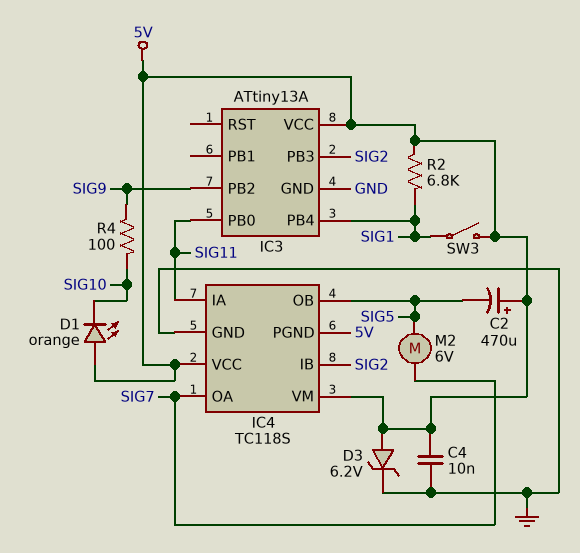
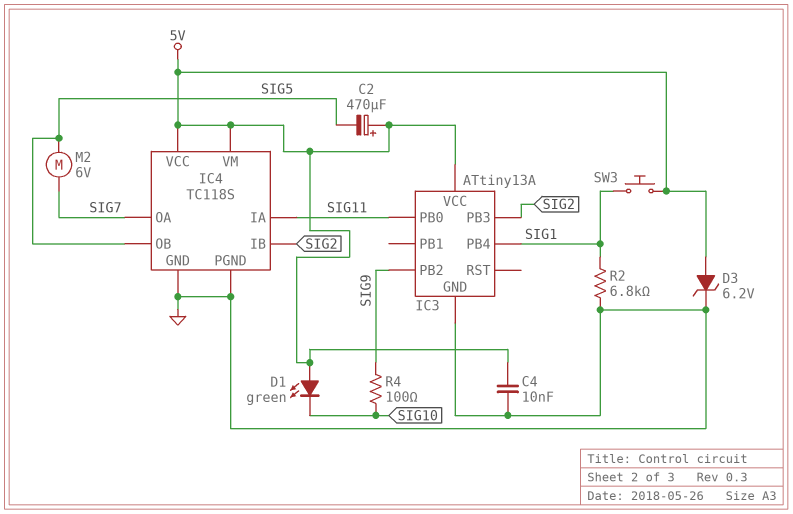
D1: LED orange (A 5V, K SIG10) -> LED green (A 5V, K SIG10)
IC4 pin PGND: 5V -> GND
R2: 6.8k (5V, SIG1) -> 6.8k (GND, SIG1)
SW3: switch (5V, SIG1) -> button (5V, SIG1)

